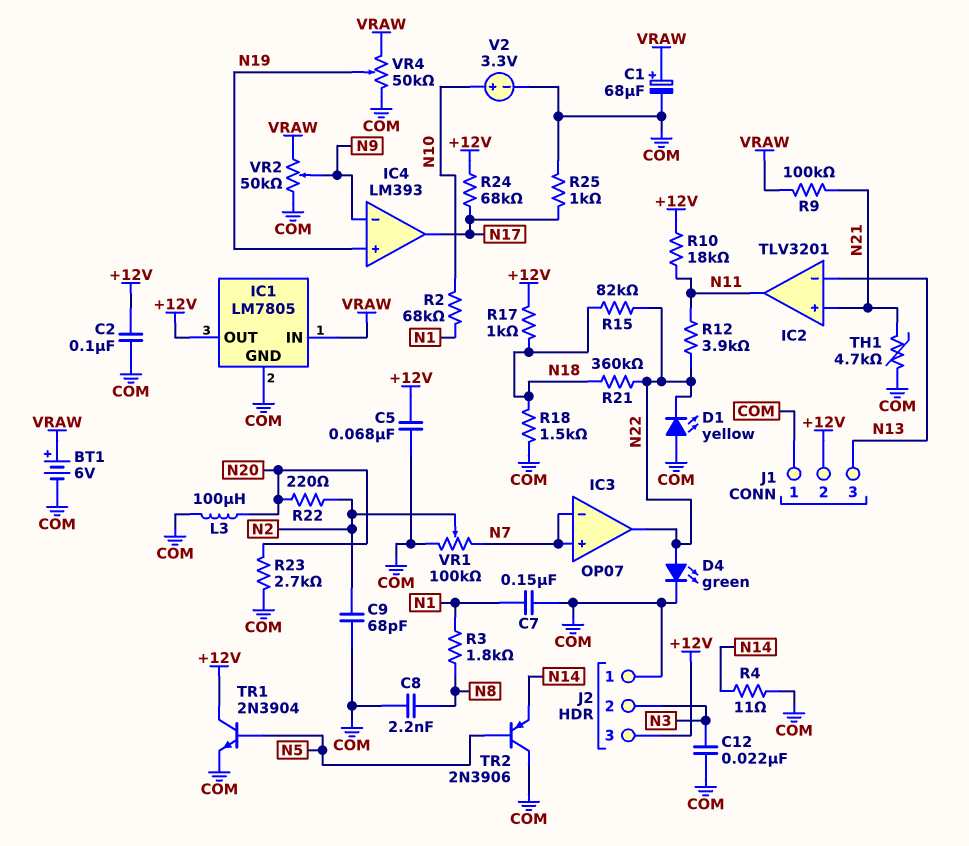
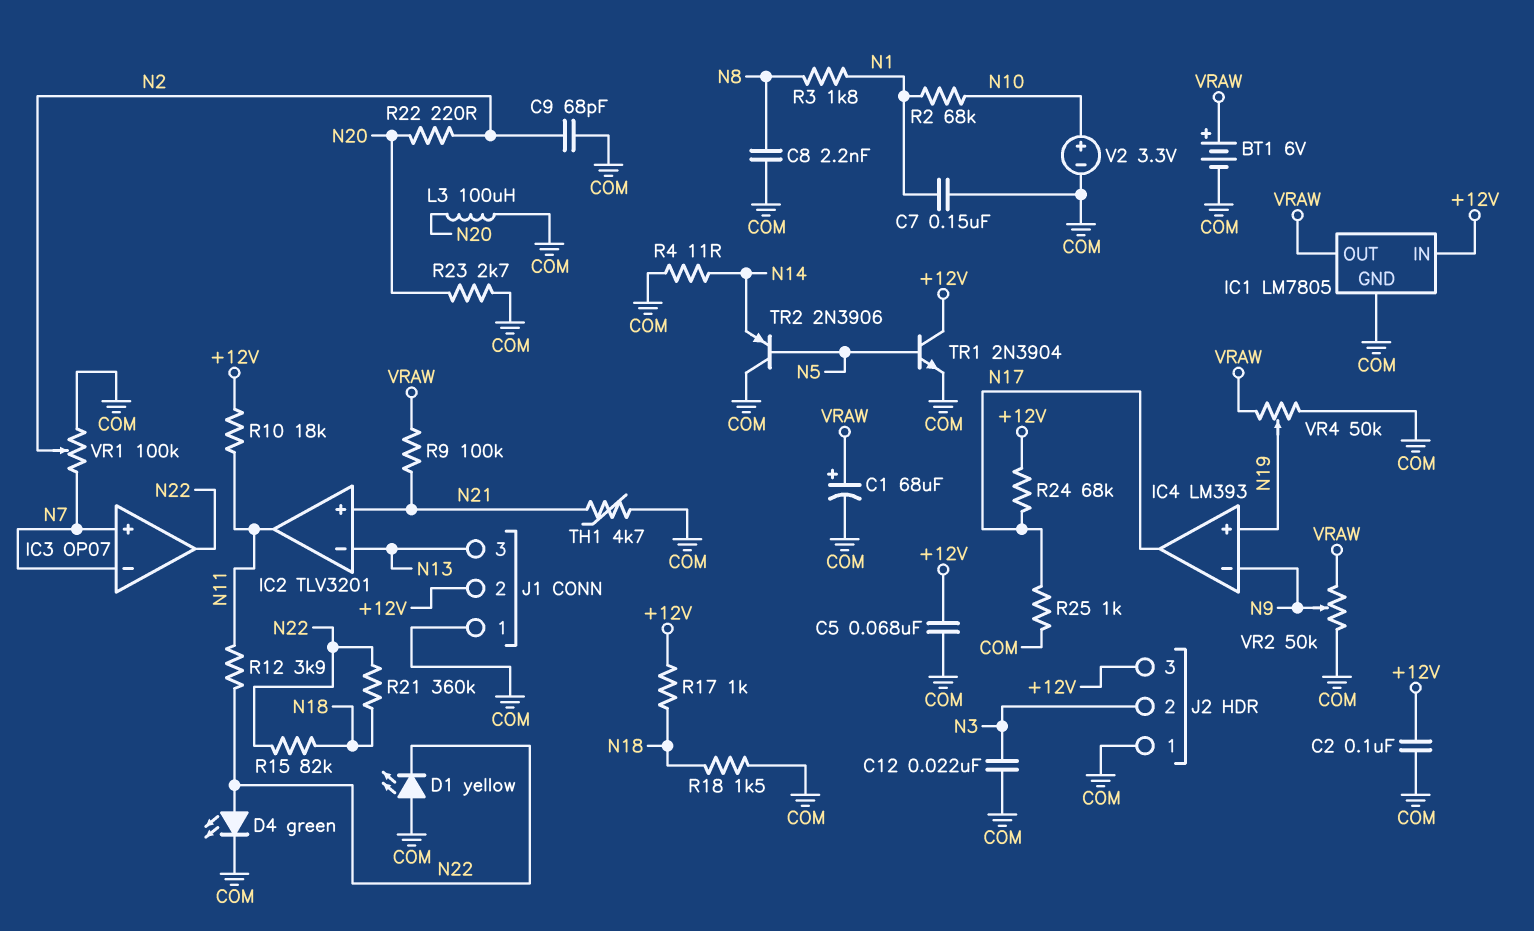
IC1 pin IN: VRAW -> +12V
IC1 pin OUT: +12V -> VRAW

